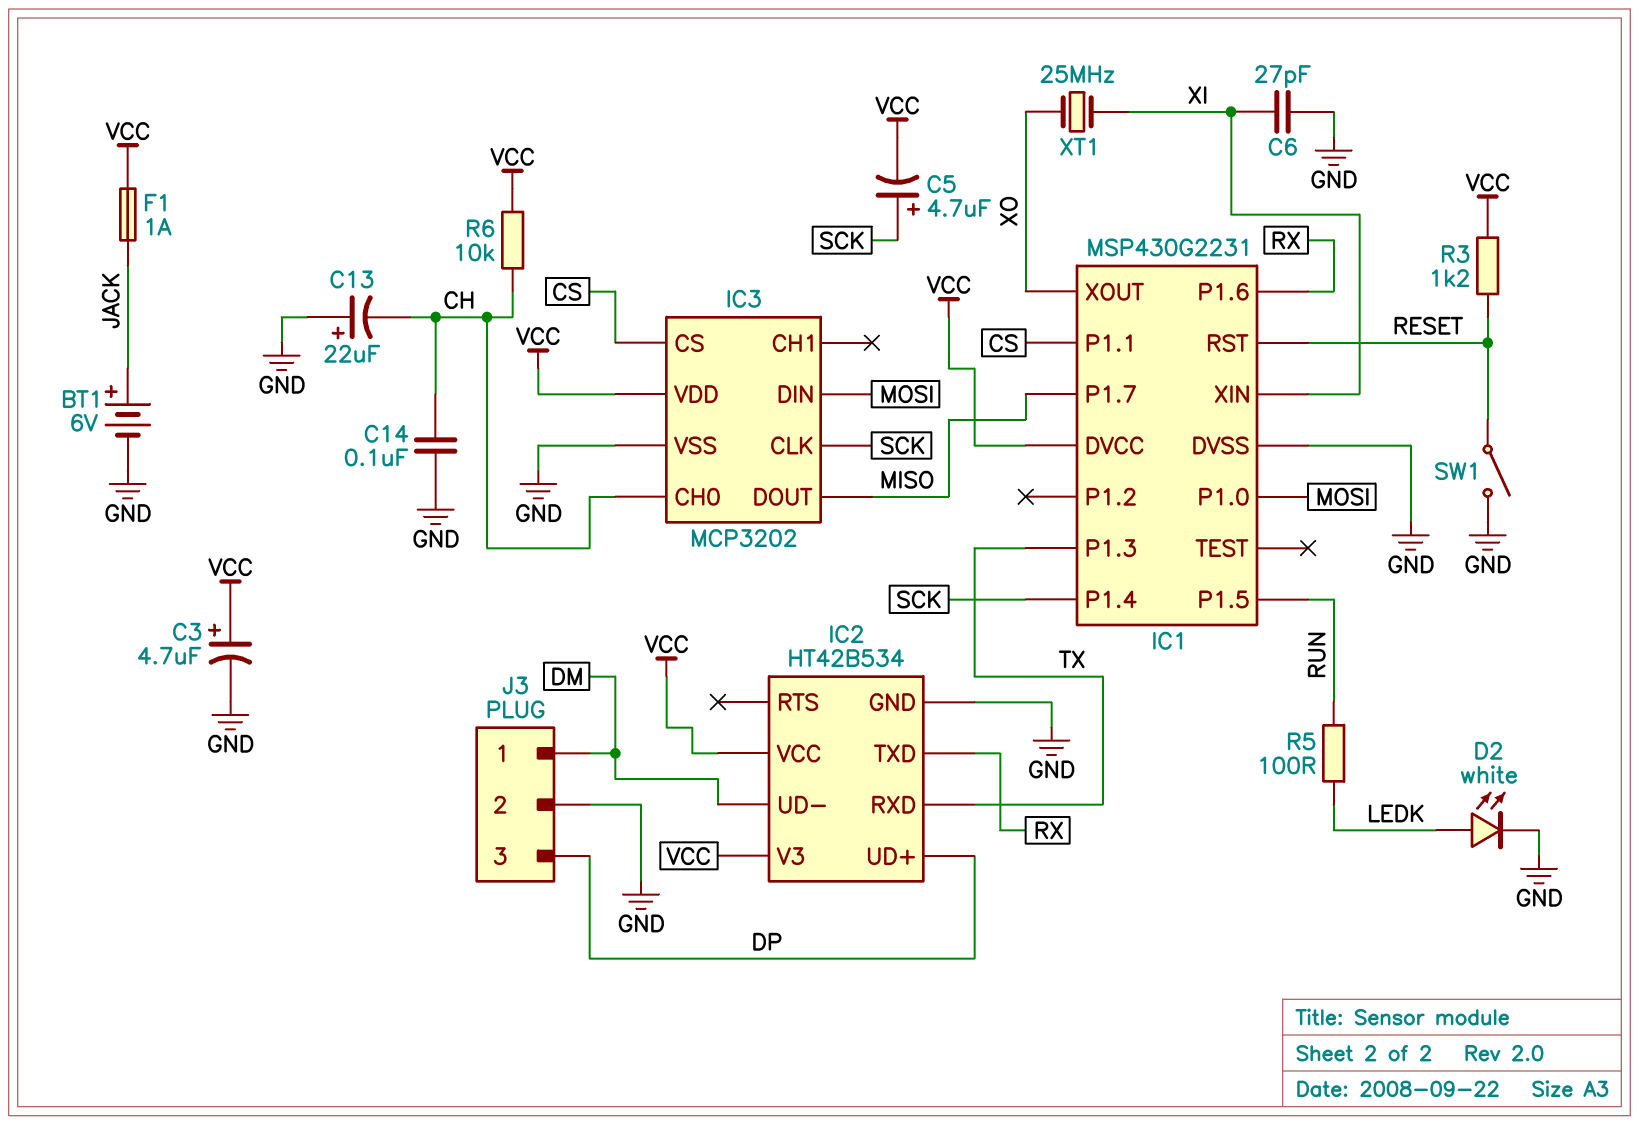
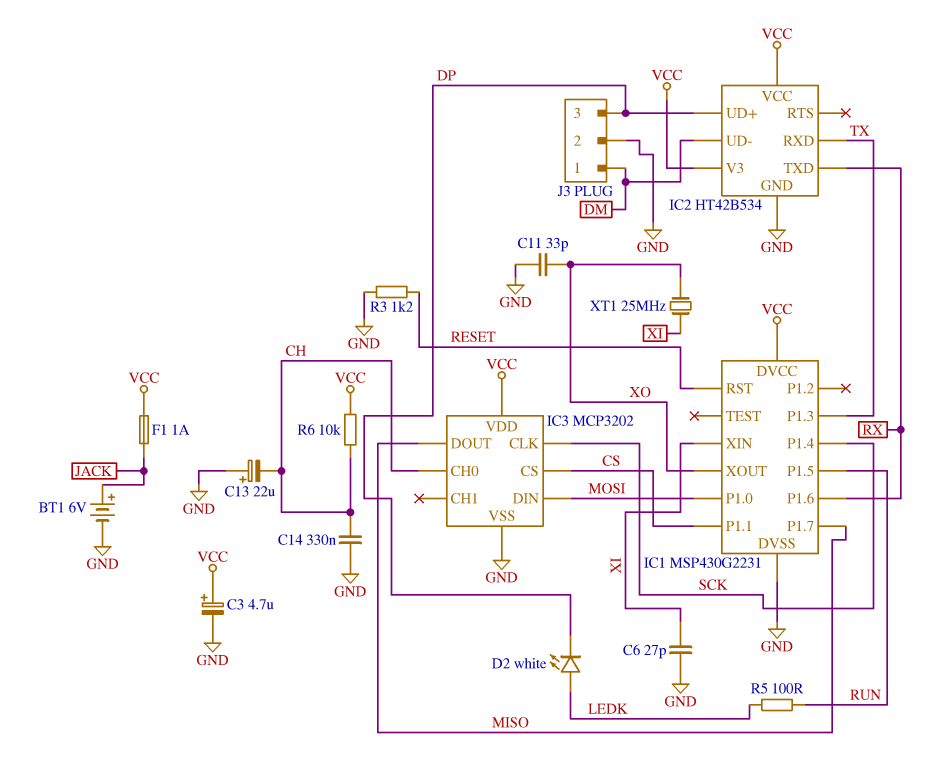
C5: 4.7uF (plus SCK, minus VCC) -> none
C11: none -> 33pF (GND, XO)
C14: 100nF (CH, GND) -> 330nF (CH, GND)
D2: LED white (A LEDK, K GND) -> LED white (A LEDK, K DP)
R3: 1.2k (RESET, VCC) -> 1.2k (GND, RESET)
SW1: switch (GND, RESET) -> none

